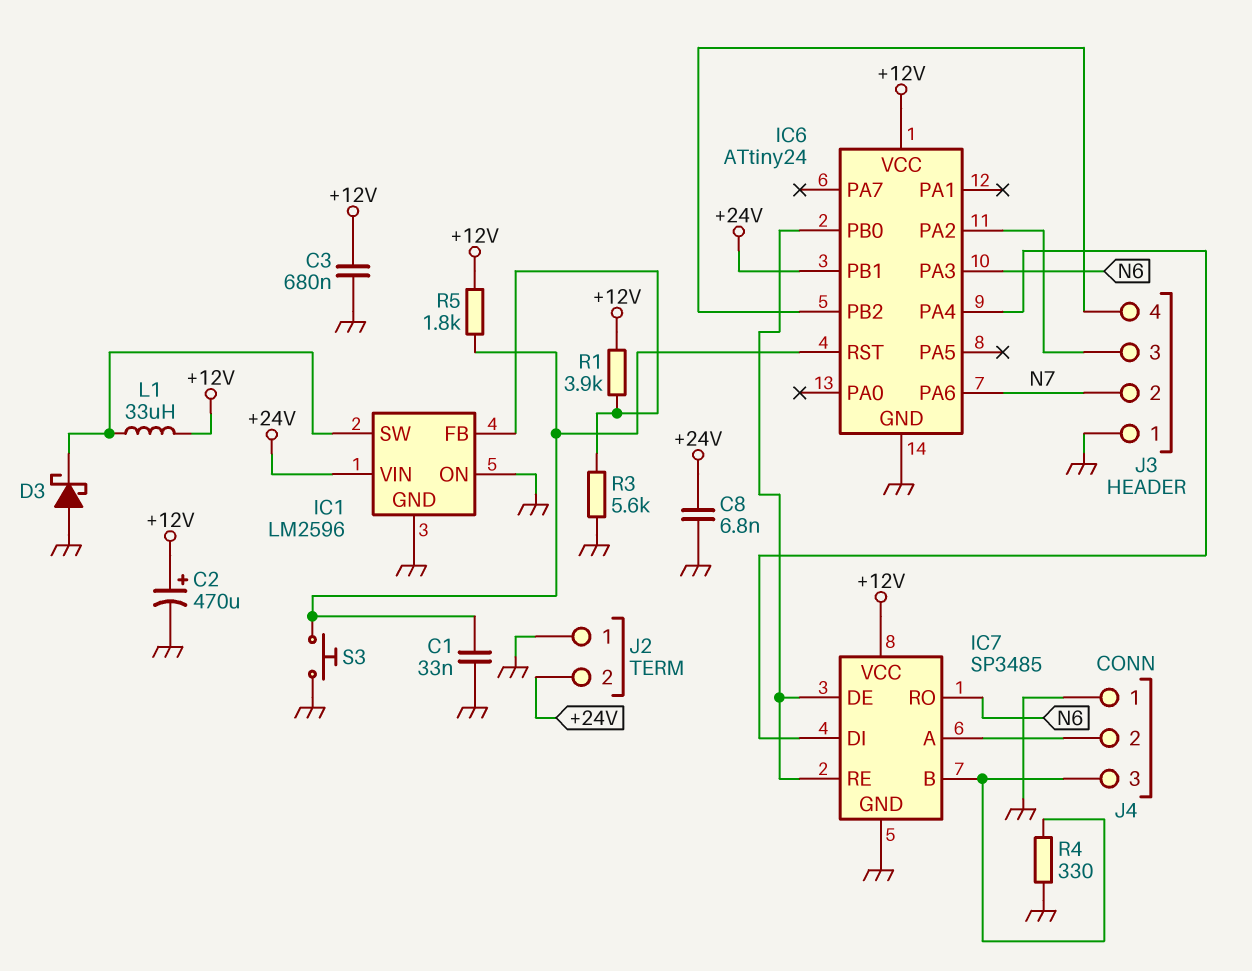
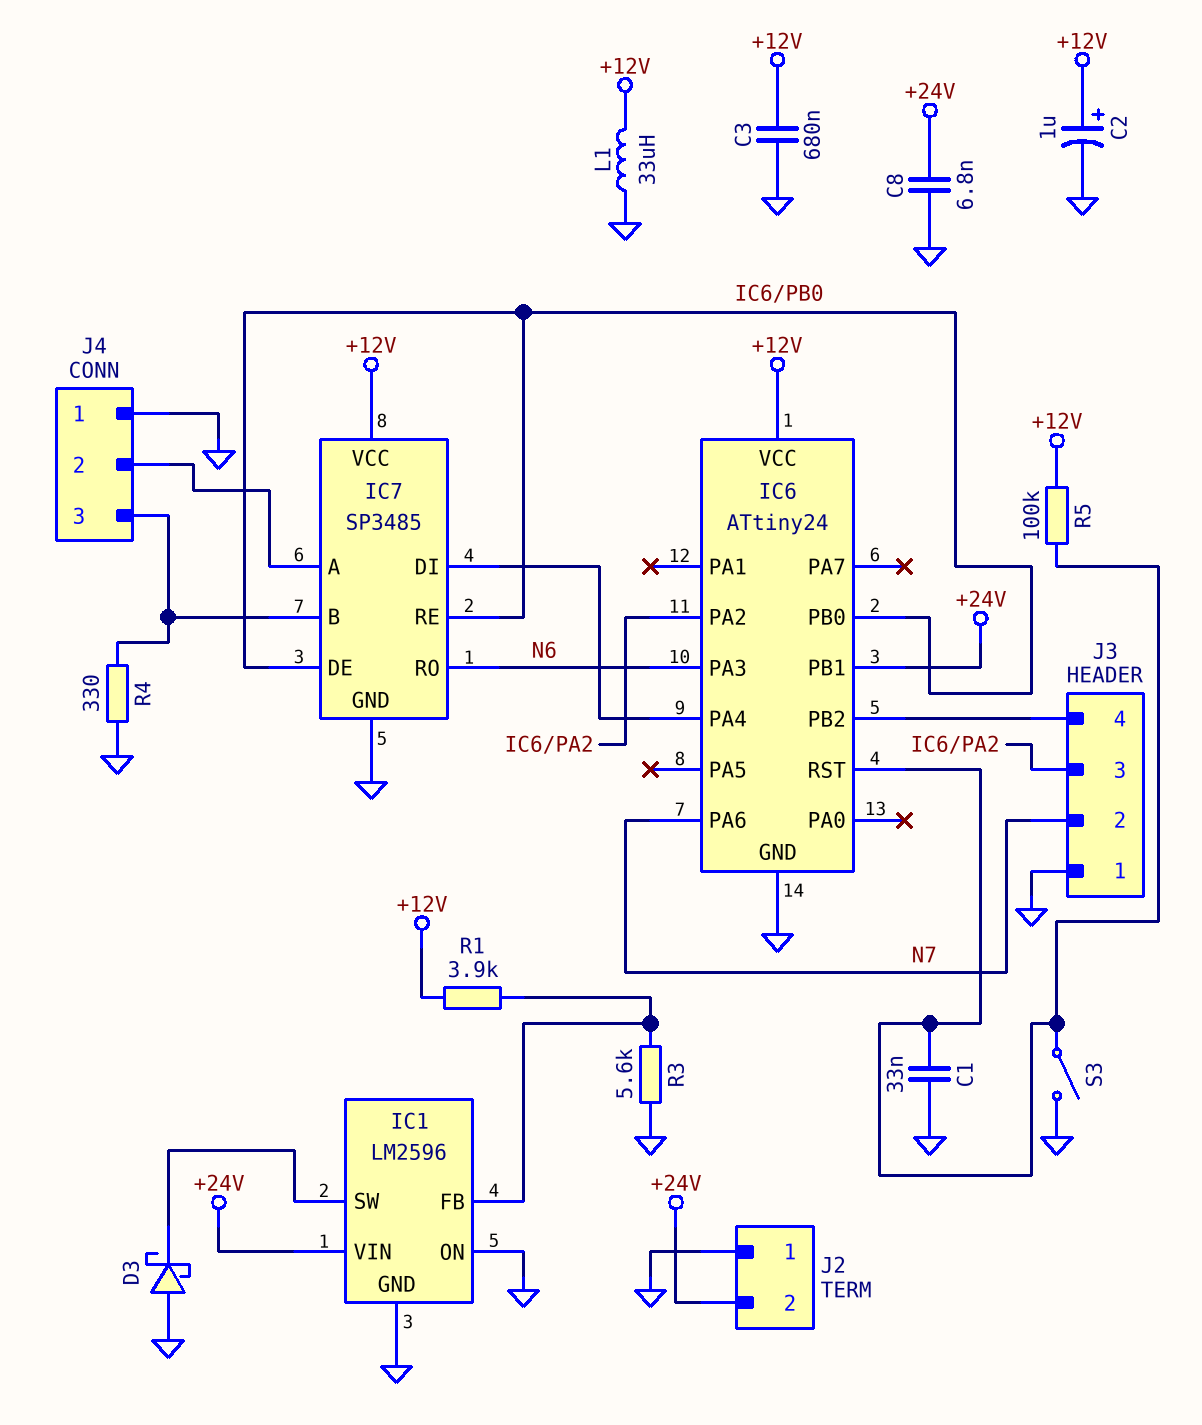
C2: 470uF (plus +12V, minus GND) -> 1uF (plus +12V, minus GND)
L1: 33uH (+12V, IC1/SW) -> 33uH (+12V, GND)
R5: 1.8k (+12V, IC6/RST) -> 100k (+12V, IC6/RST)
S3: button (GND, IC6/RST) -> switch (GND, IC6/RST)

